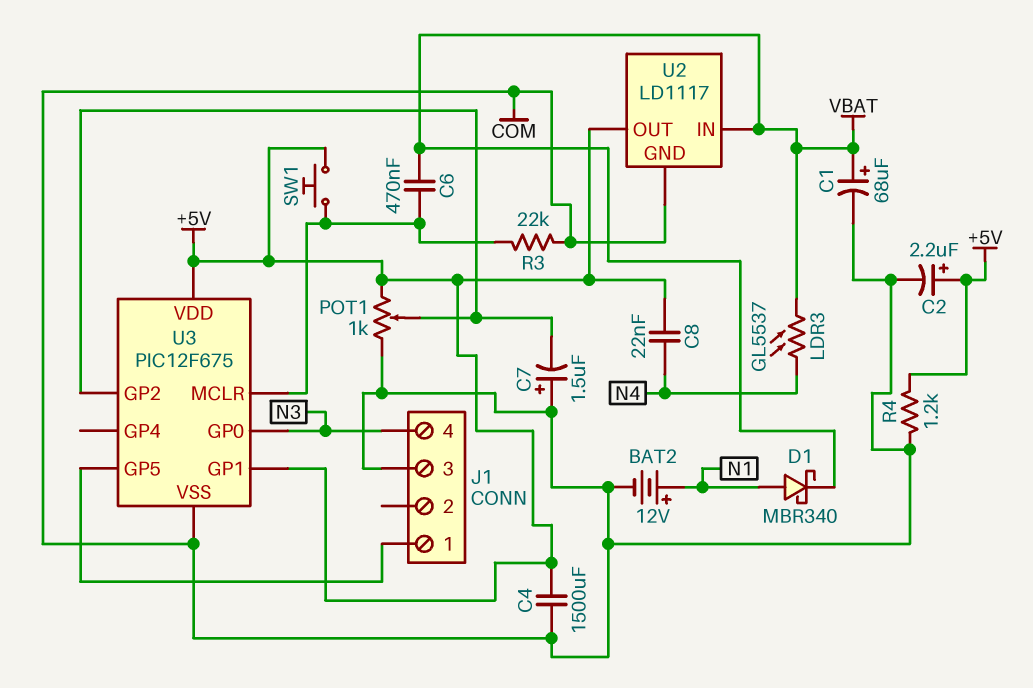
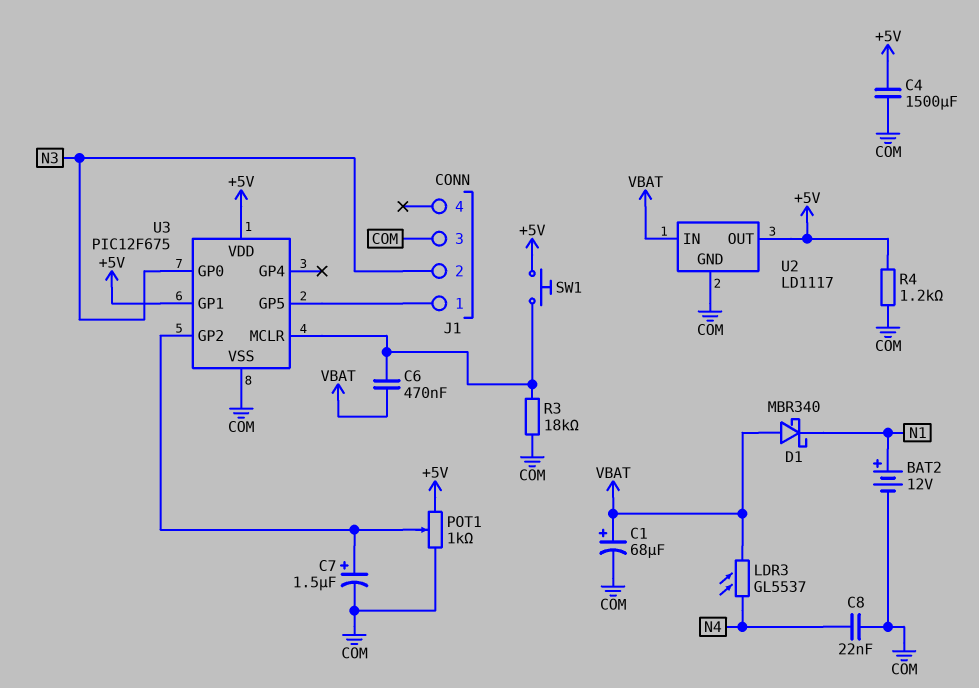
C2: 2.2uF (plus +5V, minus COM) -> none
C7: 1.5uF (plus COM, minus U3/GP2) -> 1.5uF (plus U3/GP2, minus COM)
C8: 22nF (+5V, N4) -> 22nF (COM, N4)
D1: schottky MBR340 (A N1, K VBAT) -> schottky MBR340 (A VBAT, K N1)
J1 pin 2: none -> N3
J1 pin 4: N3 -> none
R3: 22k (COM, U3/MCLR) -> 18k (COM, U3/MCLR)

